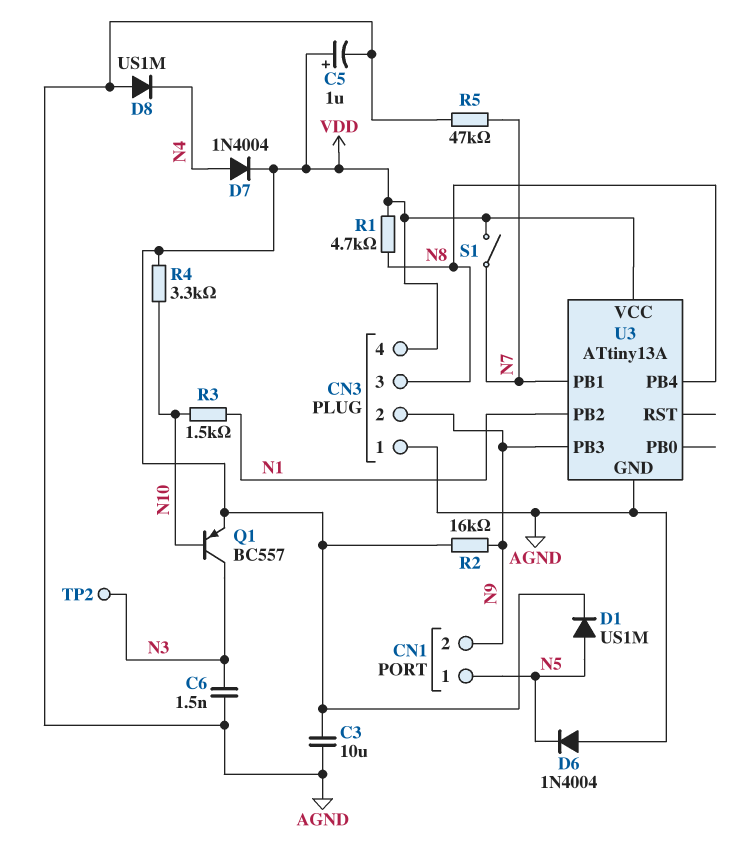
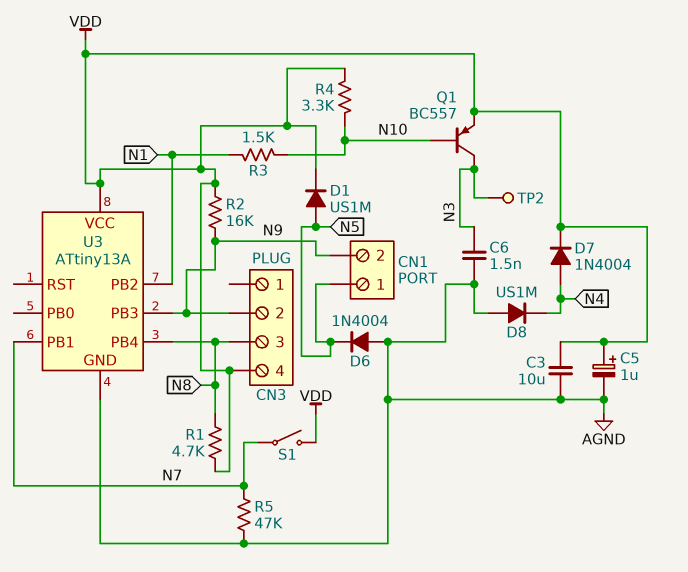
CN3 pin 1: AGND -> none

